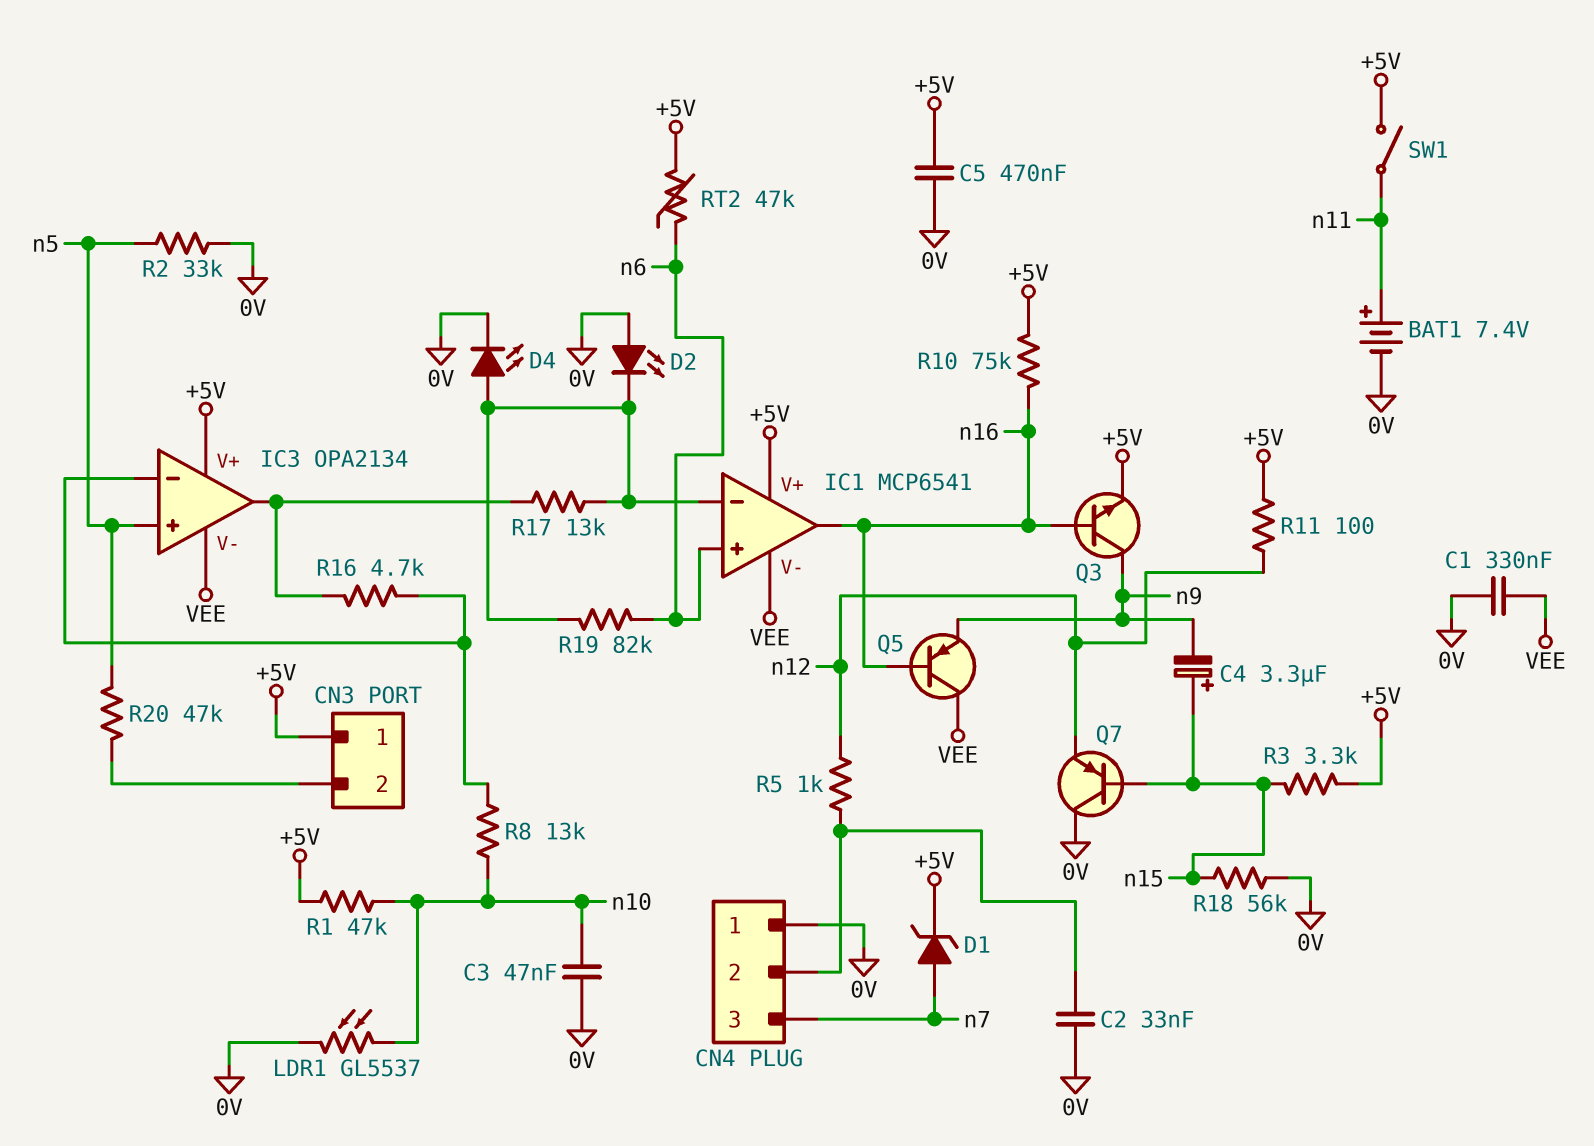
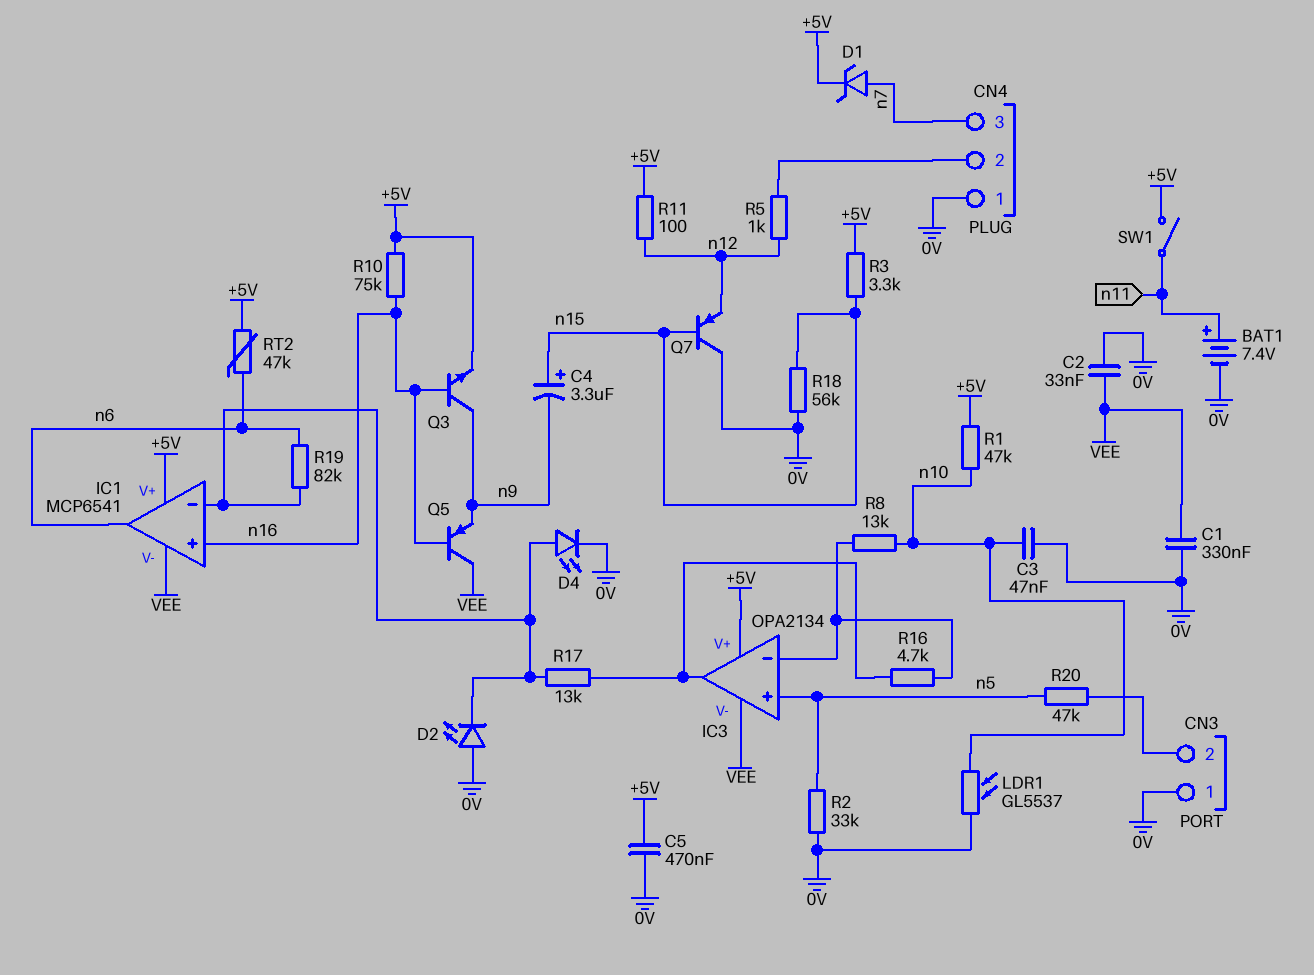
C2: 33nF (0V, CN4/2) -> 33nF (0V, VEE)
CN3 pin 1: +5V -> 0V
IC1 pin in+: n6 -> n16
IC1 pin out: n16 -> n6

